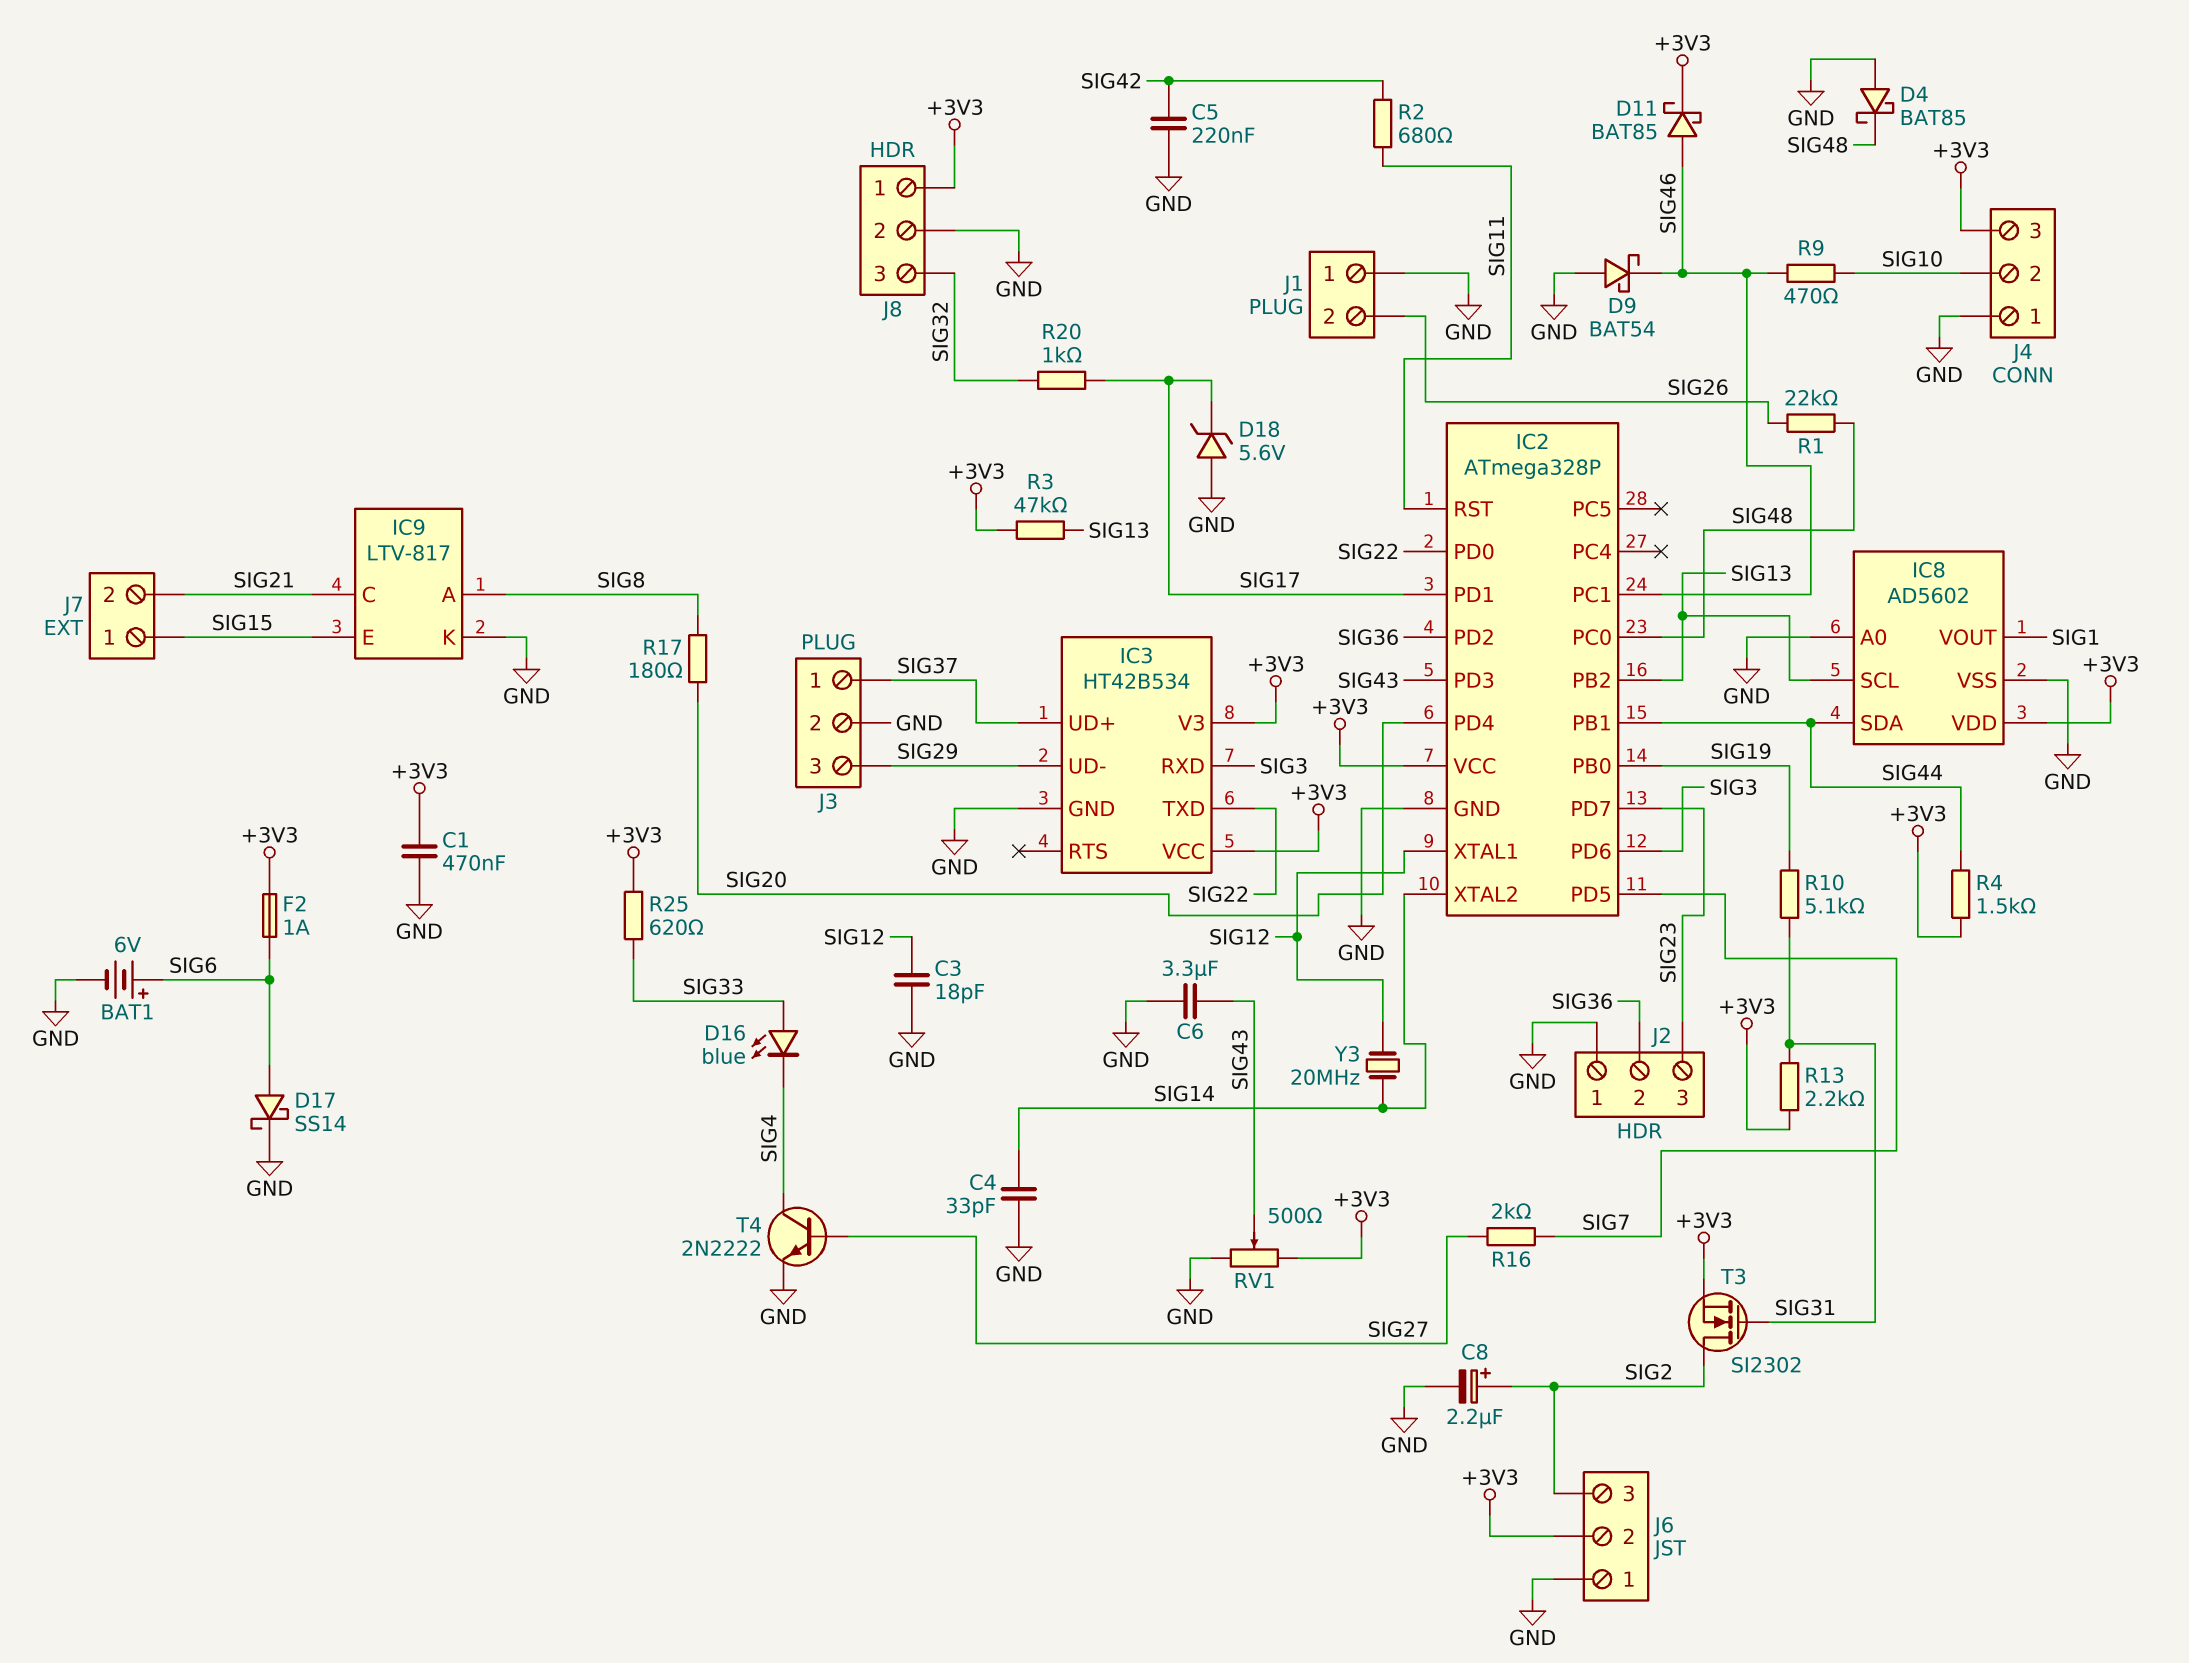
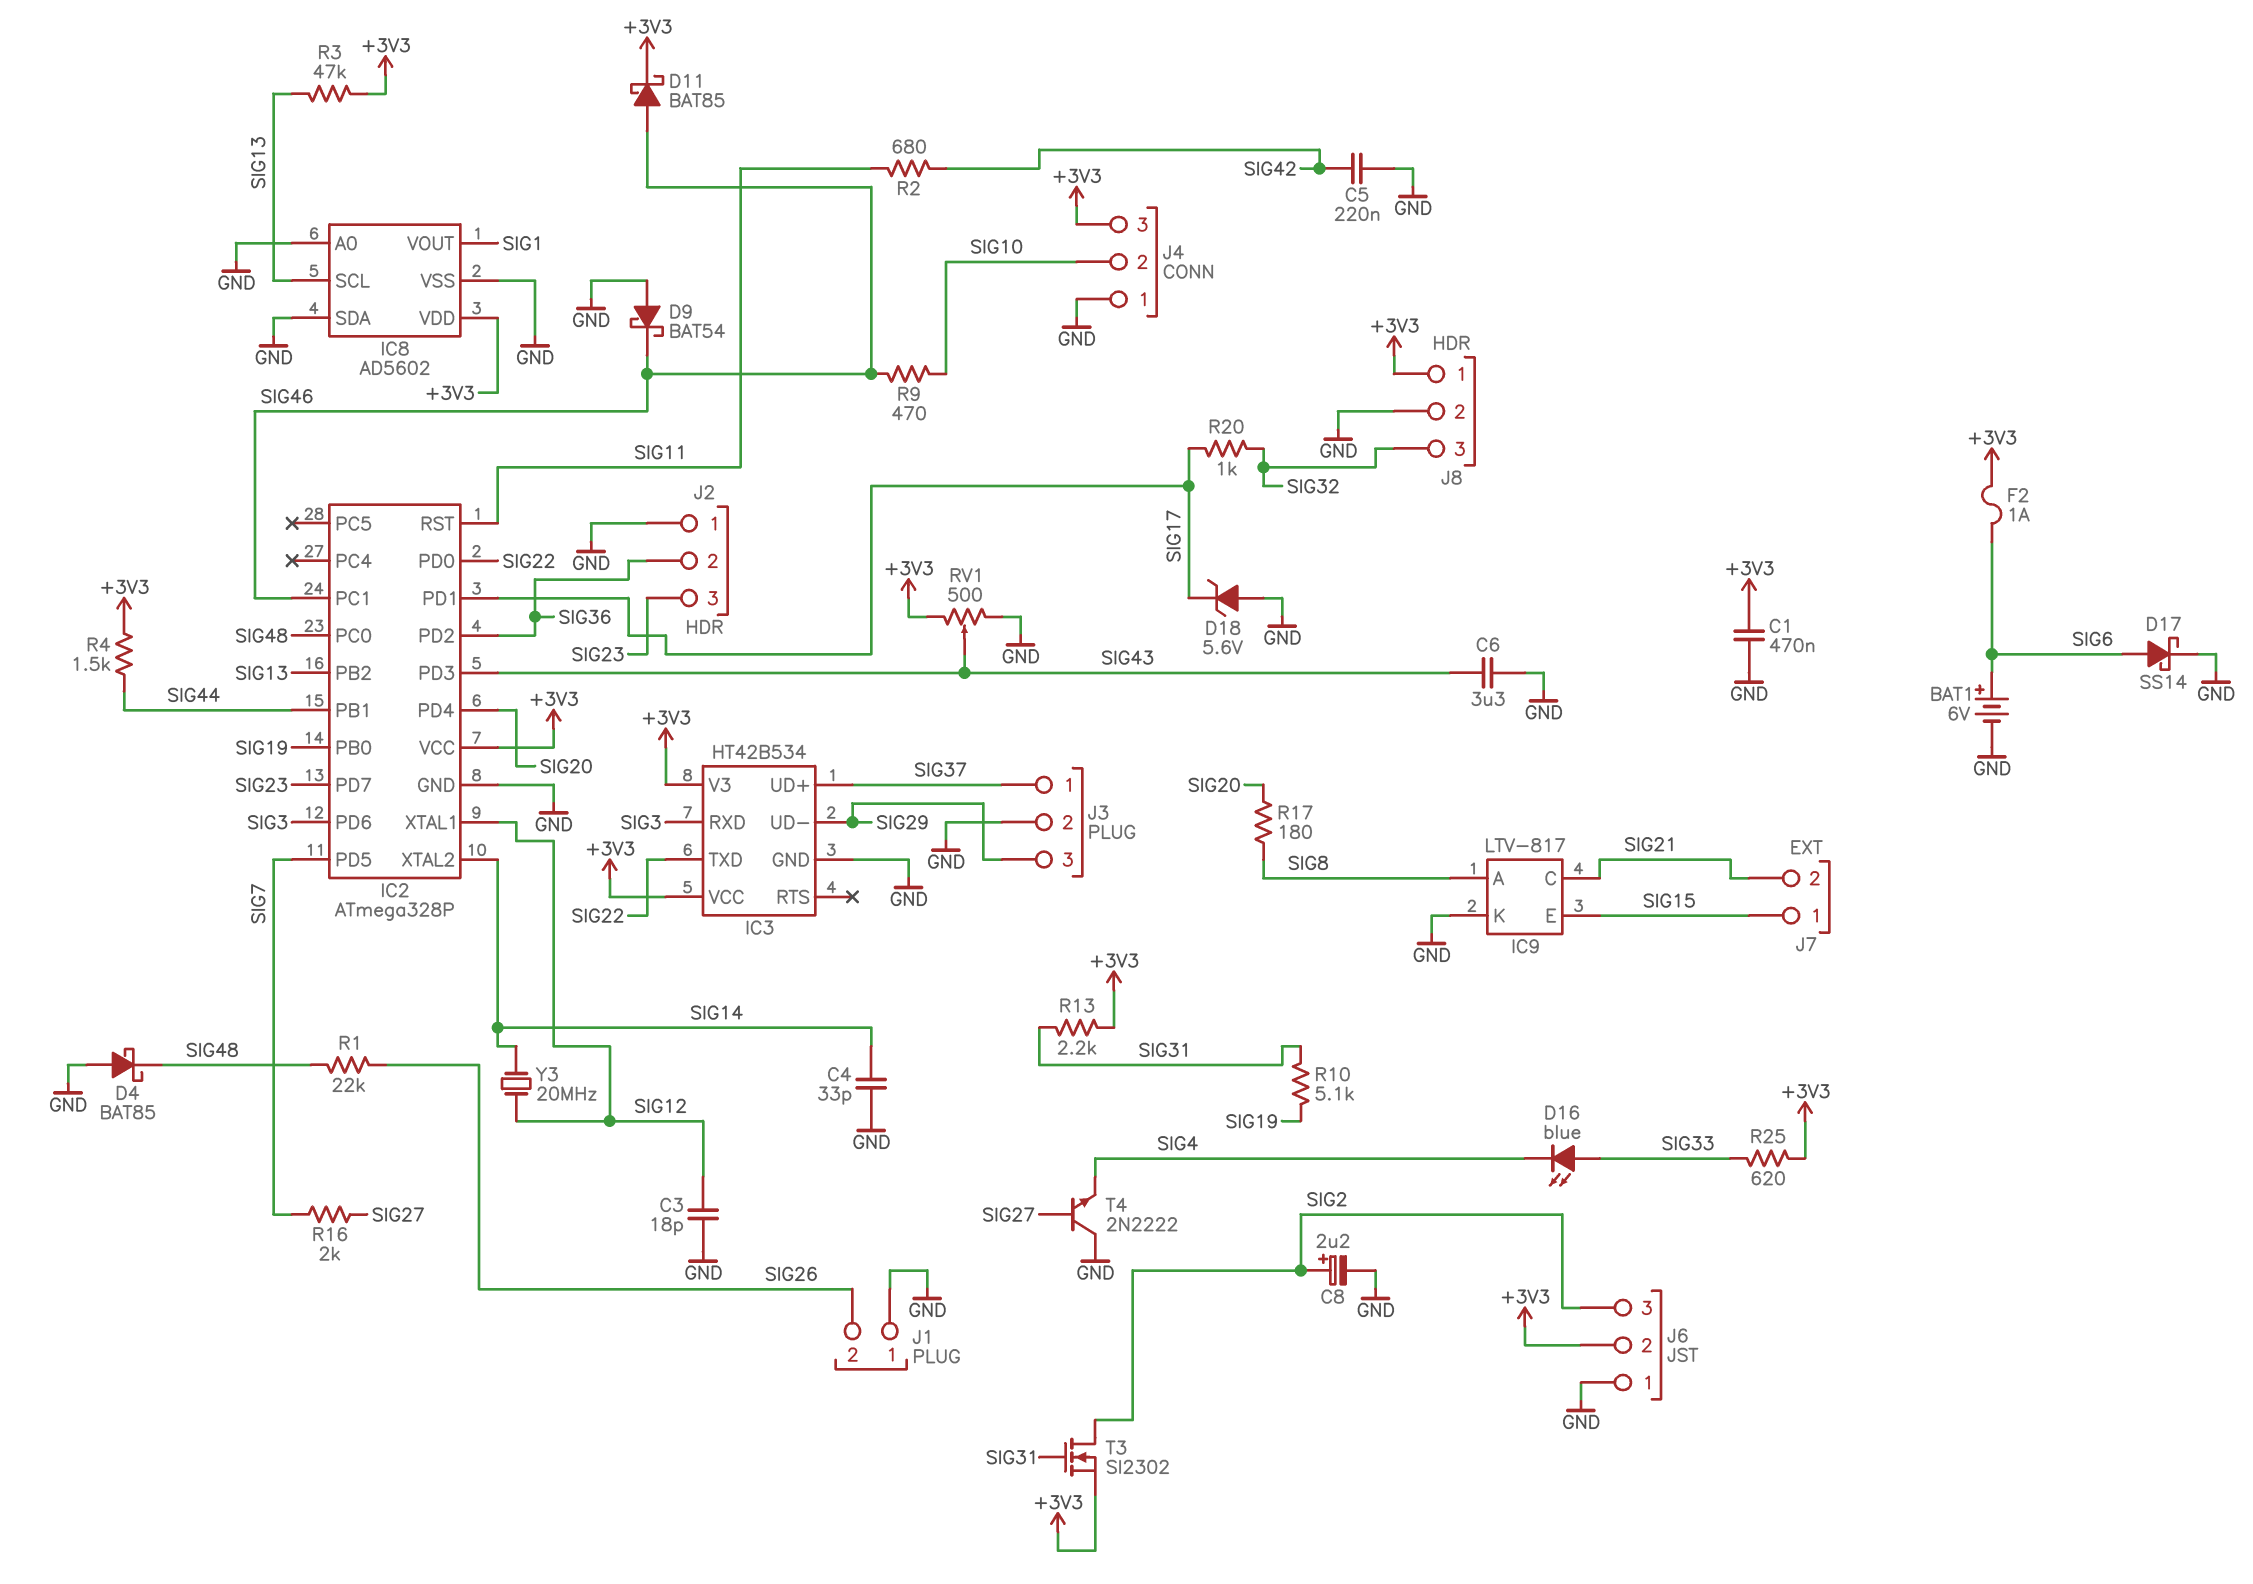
IC8 pin SDA: SIG44 -> GND
T4: NPN 2N2222 (B SIG27, C SIG4, E GND) -> NPN 2N2222 (B SIG27, C GND, E SIG4)

